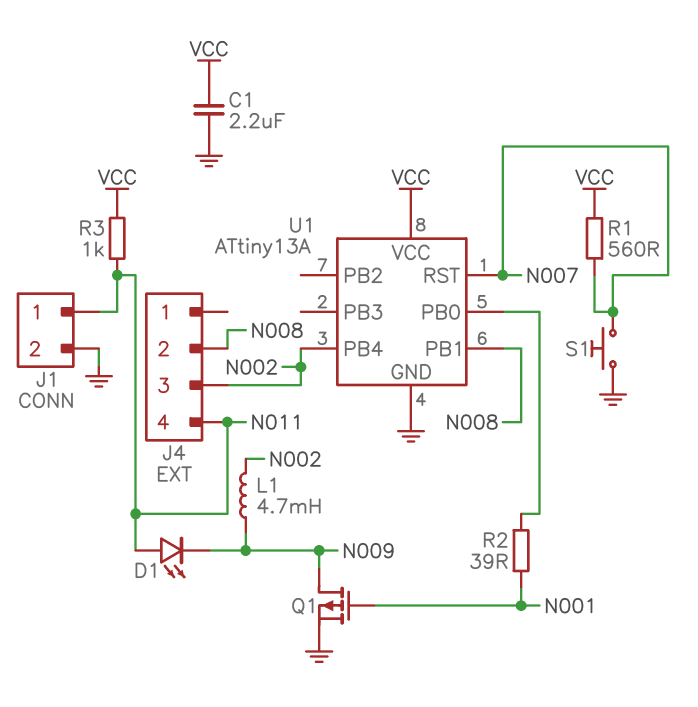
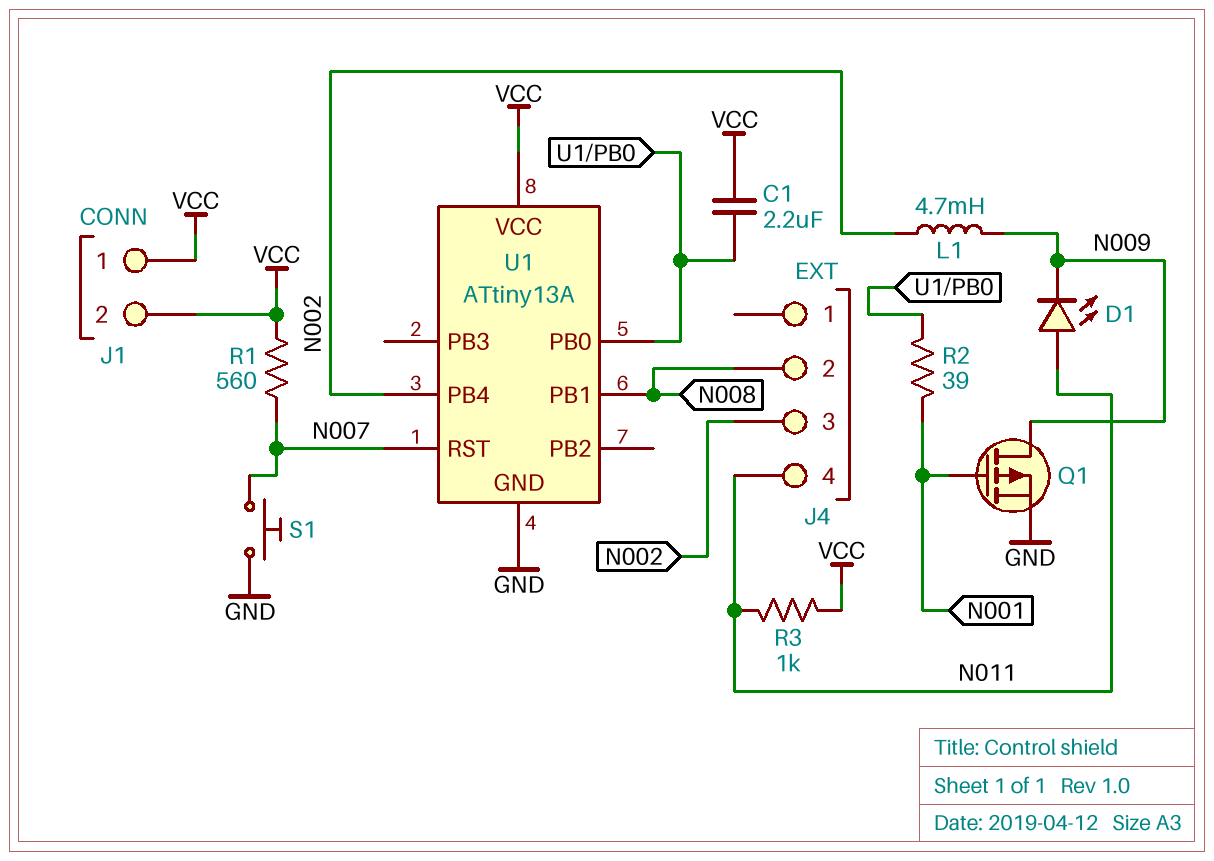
C1: 2.2uF (GND, VCC) -> 2.2uF (U1/PB0, VCC)
J1 pin 1: N011 -> VCC
J1 pin 2: GND -> VCC

